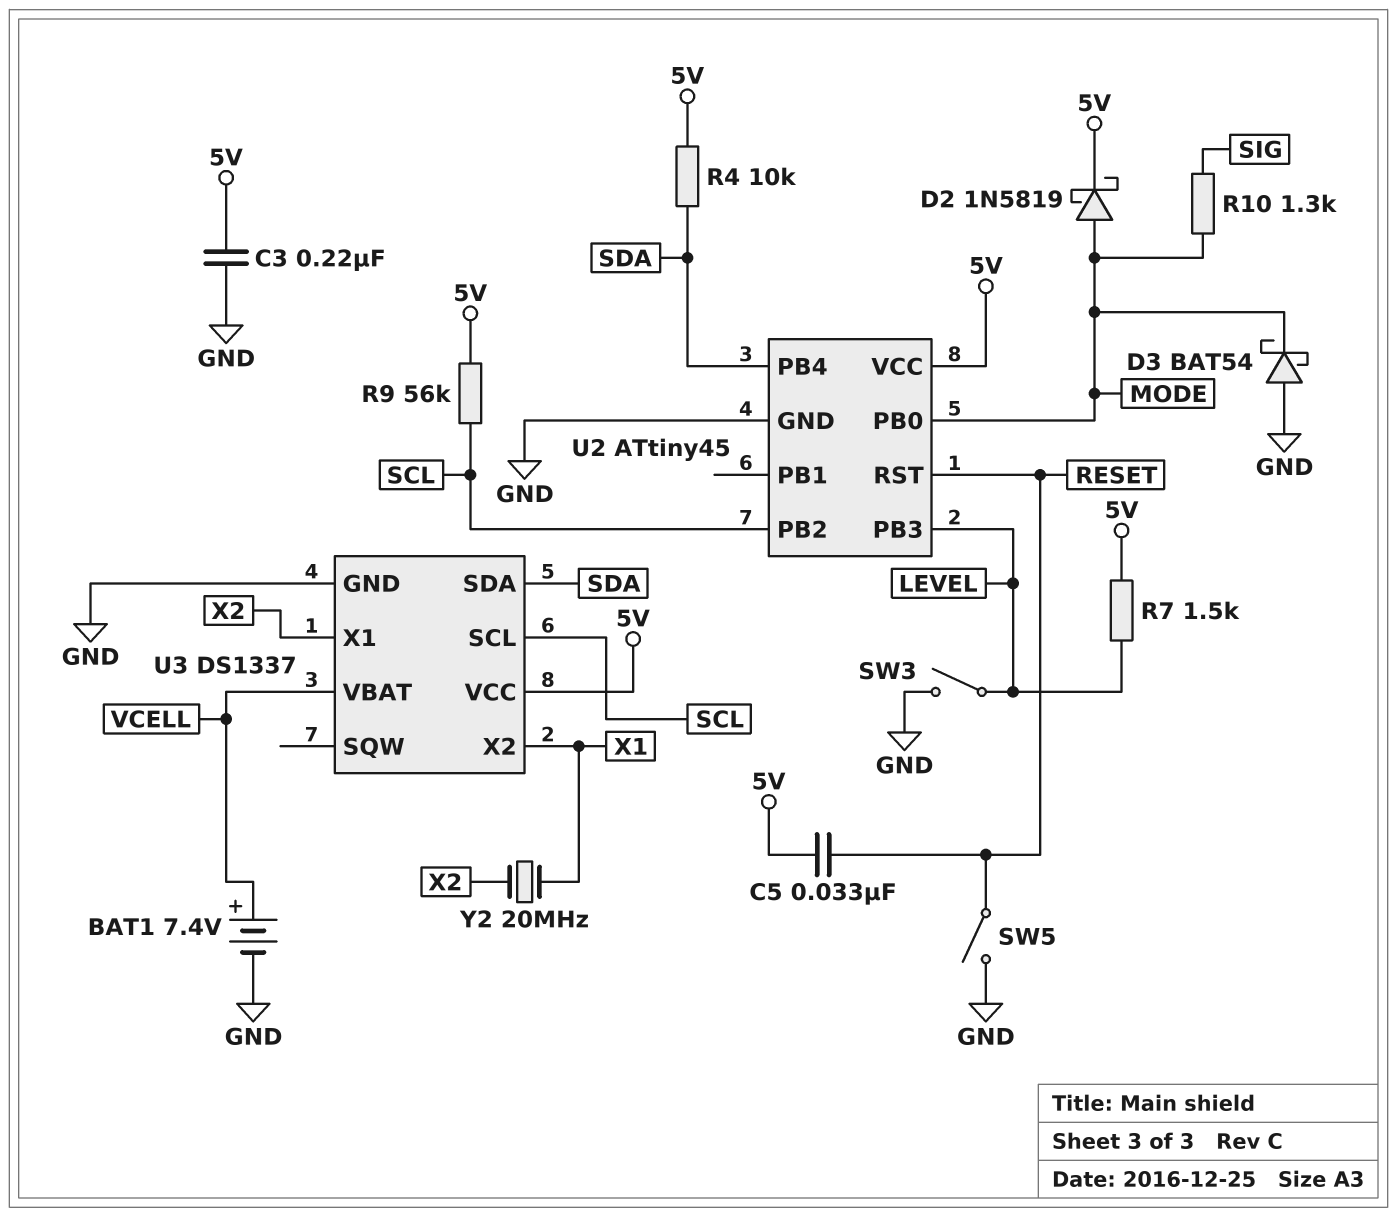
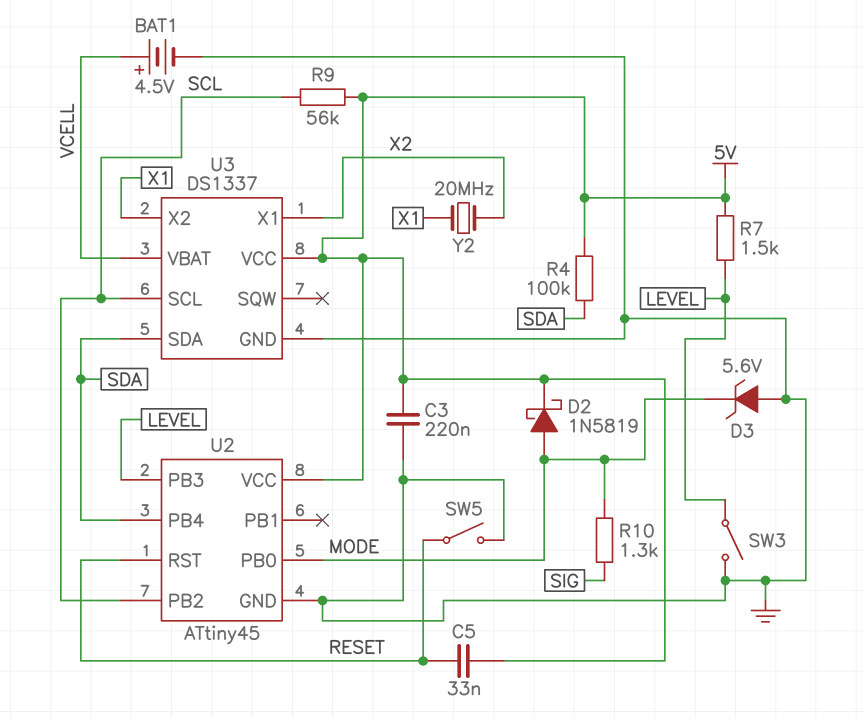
BAT1: 7.4V (plus VCELL, minus GND) -> 4.5V (plus VCELL, minus GND)
D3: schottky BAT54 (A GND, K MODE) -> zener 5.6V (A GND, K MODE)
R4: 10k (5V, SDA) -> 100k (5V, SDA)

